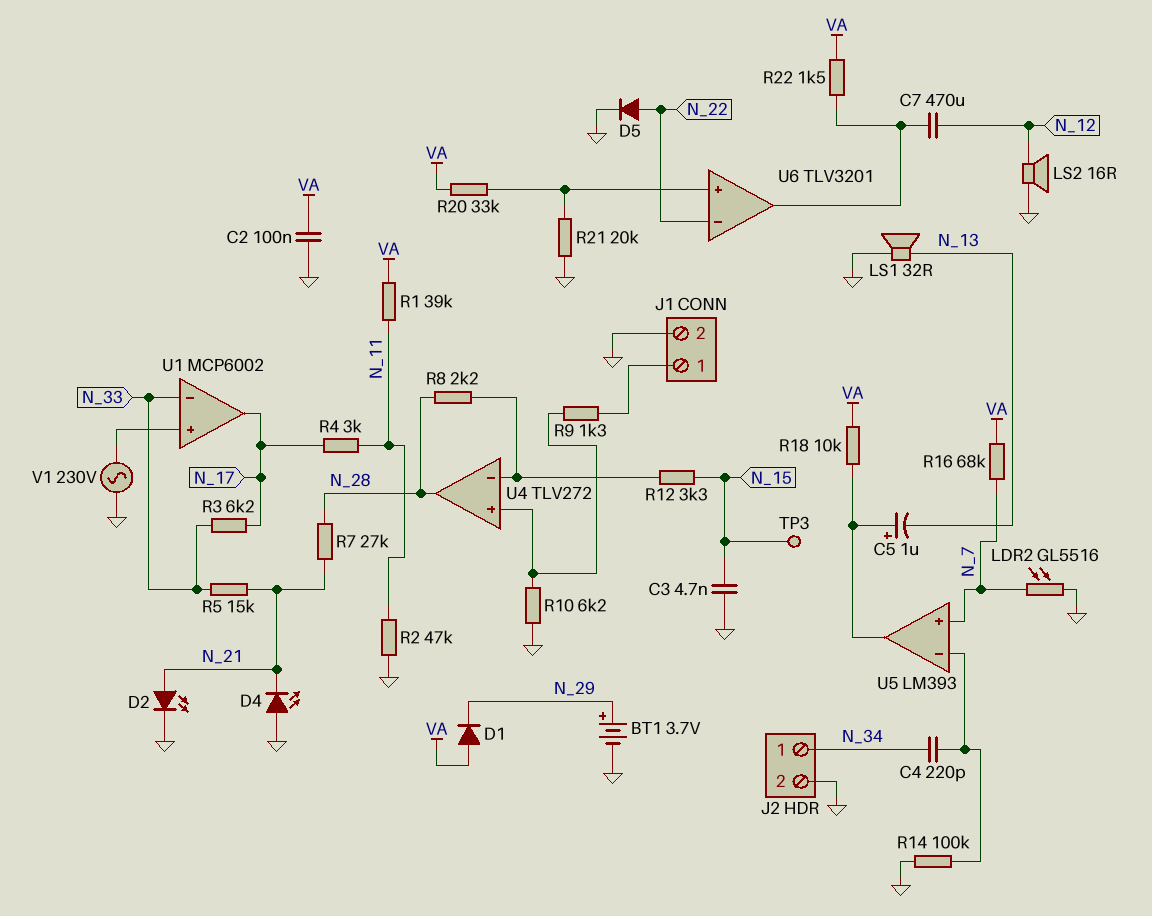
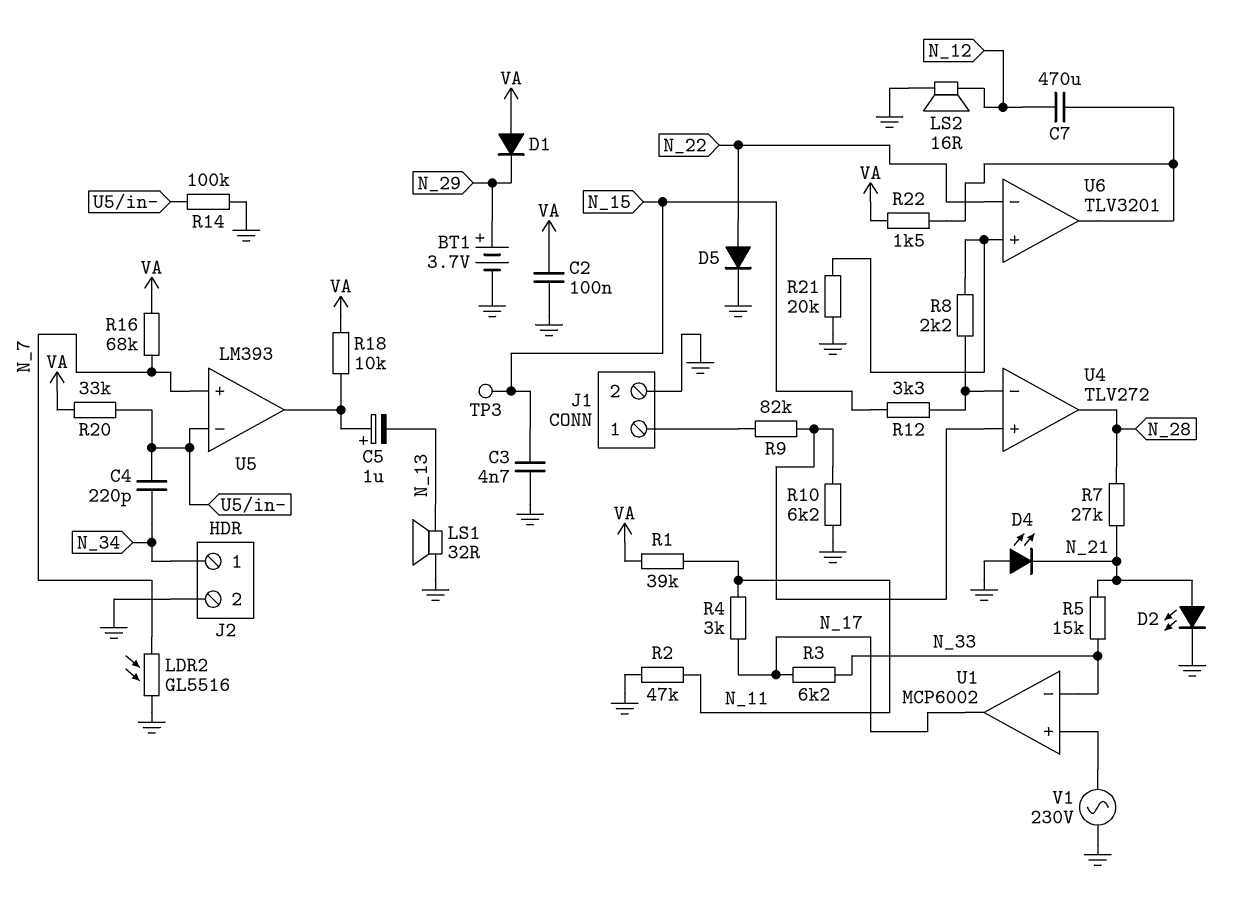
R8: 2.2k (N_28, U4/in-) -> 2.2k (U4/in-, U6/in+)
R9: 1.3k (J1/1, U4/in+) -> 82k (J1/1, U4/in+)
R20: 33k (U6/in+, VA) -> 33k (U5/in-, VA)

